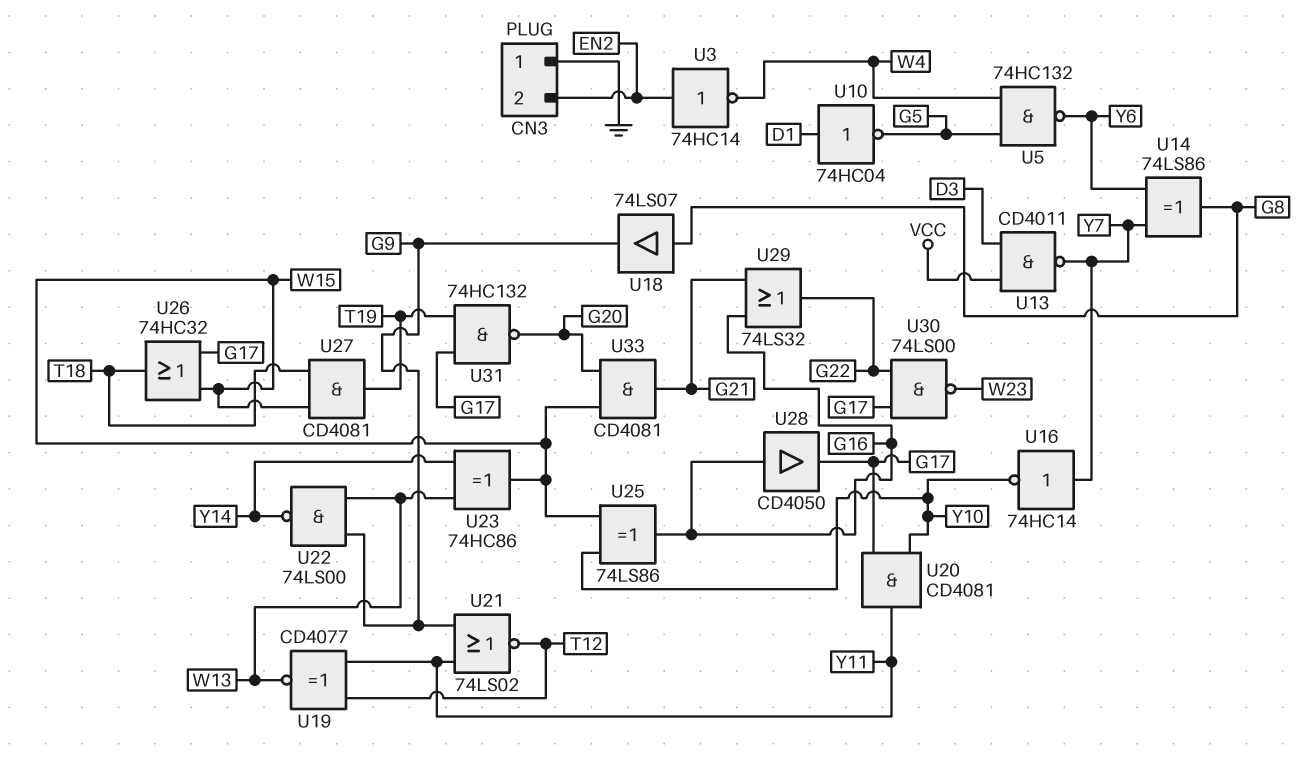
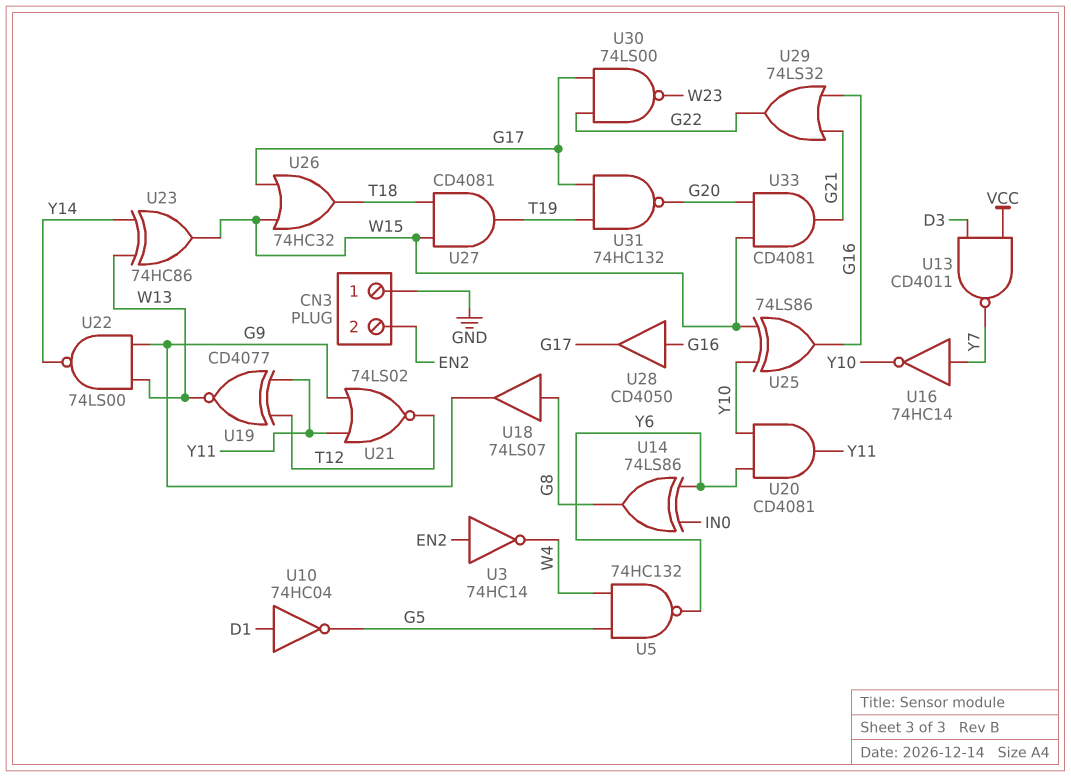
U14: XOR 74LS86 (in Y6, in Y7, out G8) -> XOR 74LS86 (in IN0, in Y6, out G8)
U20: AND CD4081 (in G17, in Y10, out Y11) -> AND CD4081 (in Y6, in Y10, out Y11)

